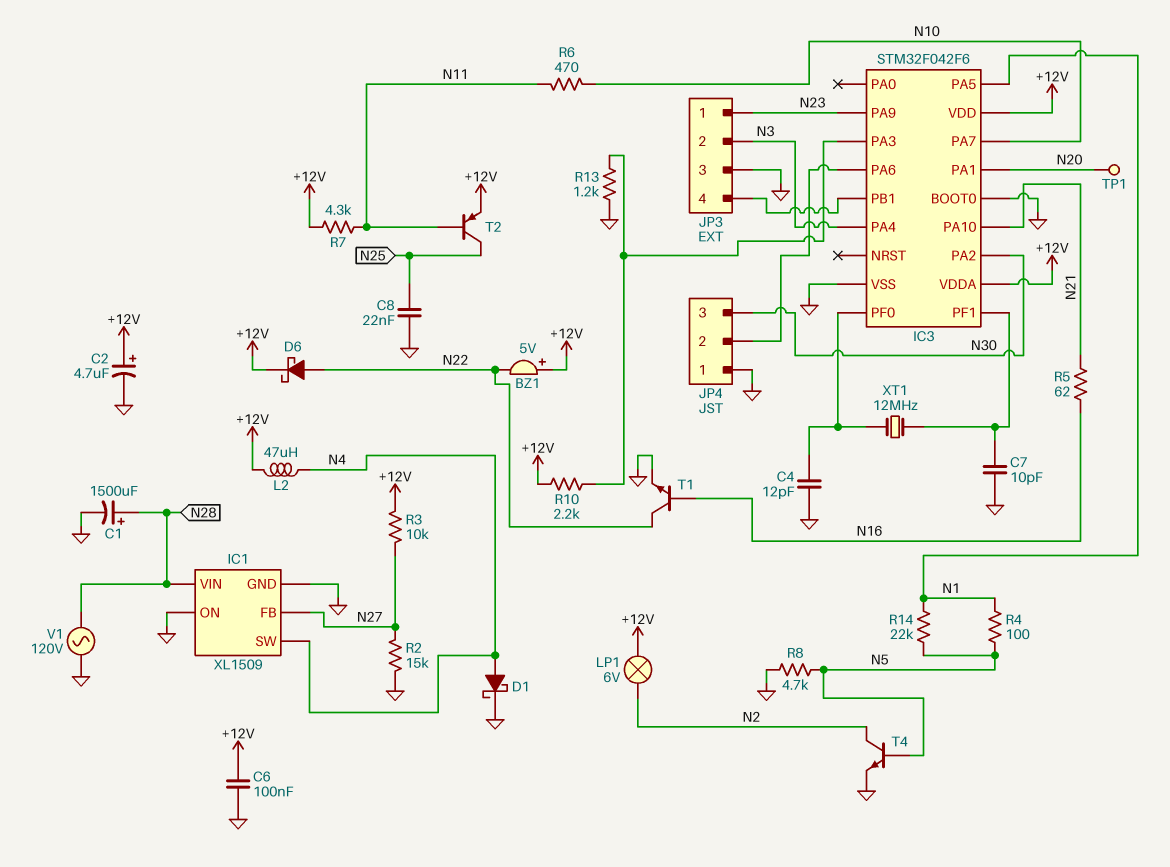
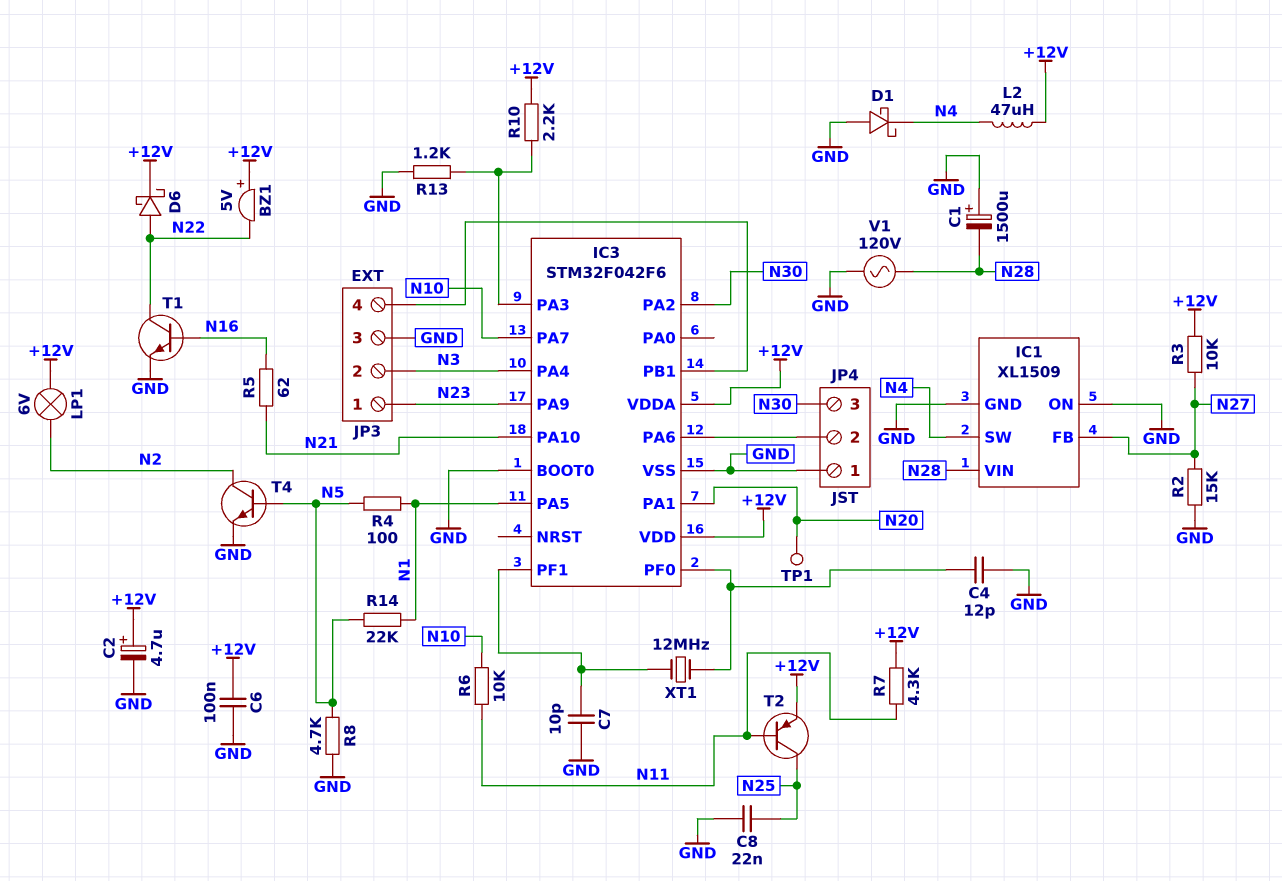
C1: 1500uF (plus N28, minus GND) -> 1500uF (plus GND, minus N28)
D1: schottky (A N4, K GND) -> schottky (A GND, K N4)
R6: 470 (N10, N11) -> 10k (N10, N11)

